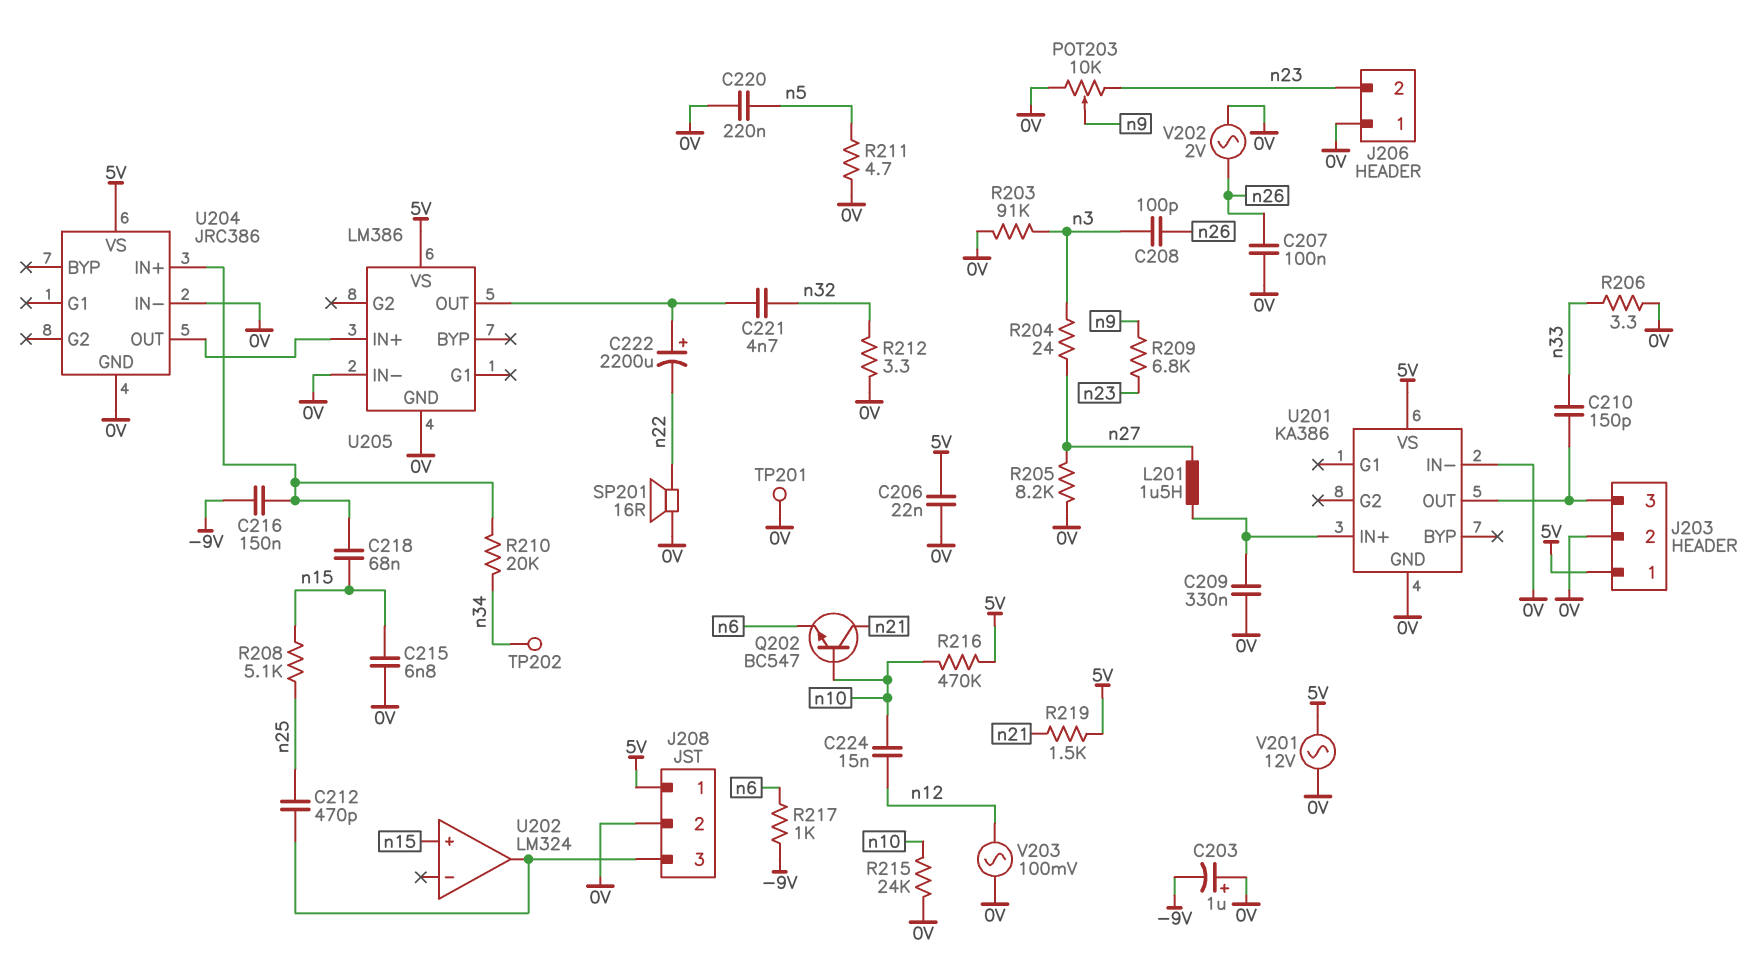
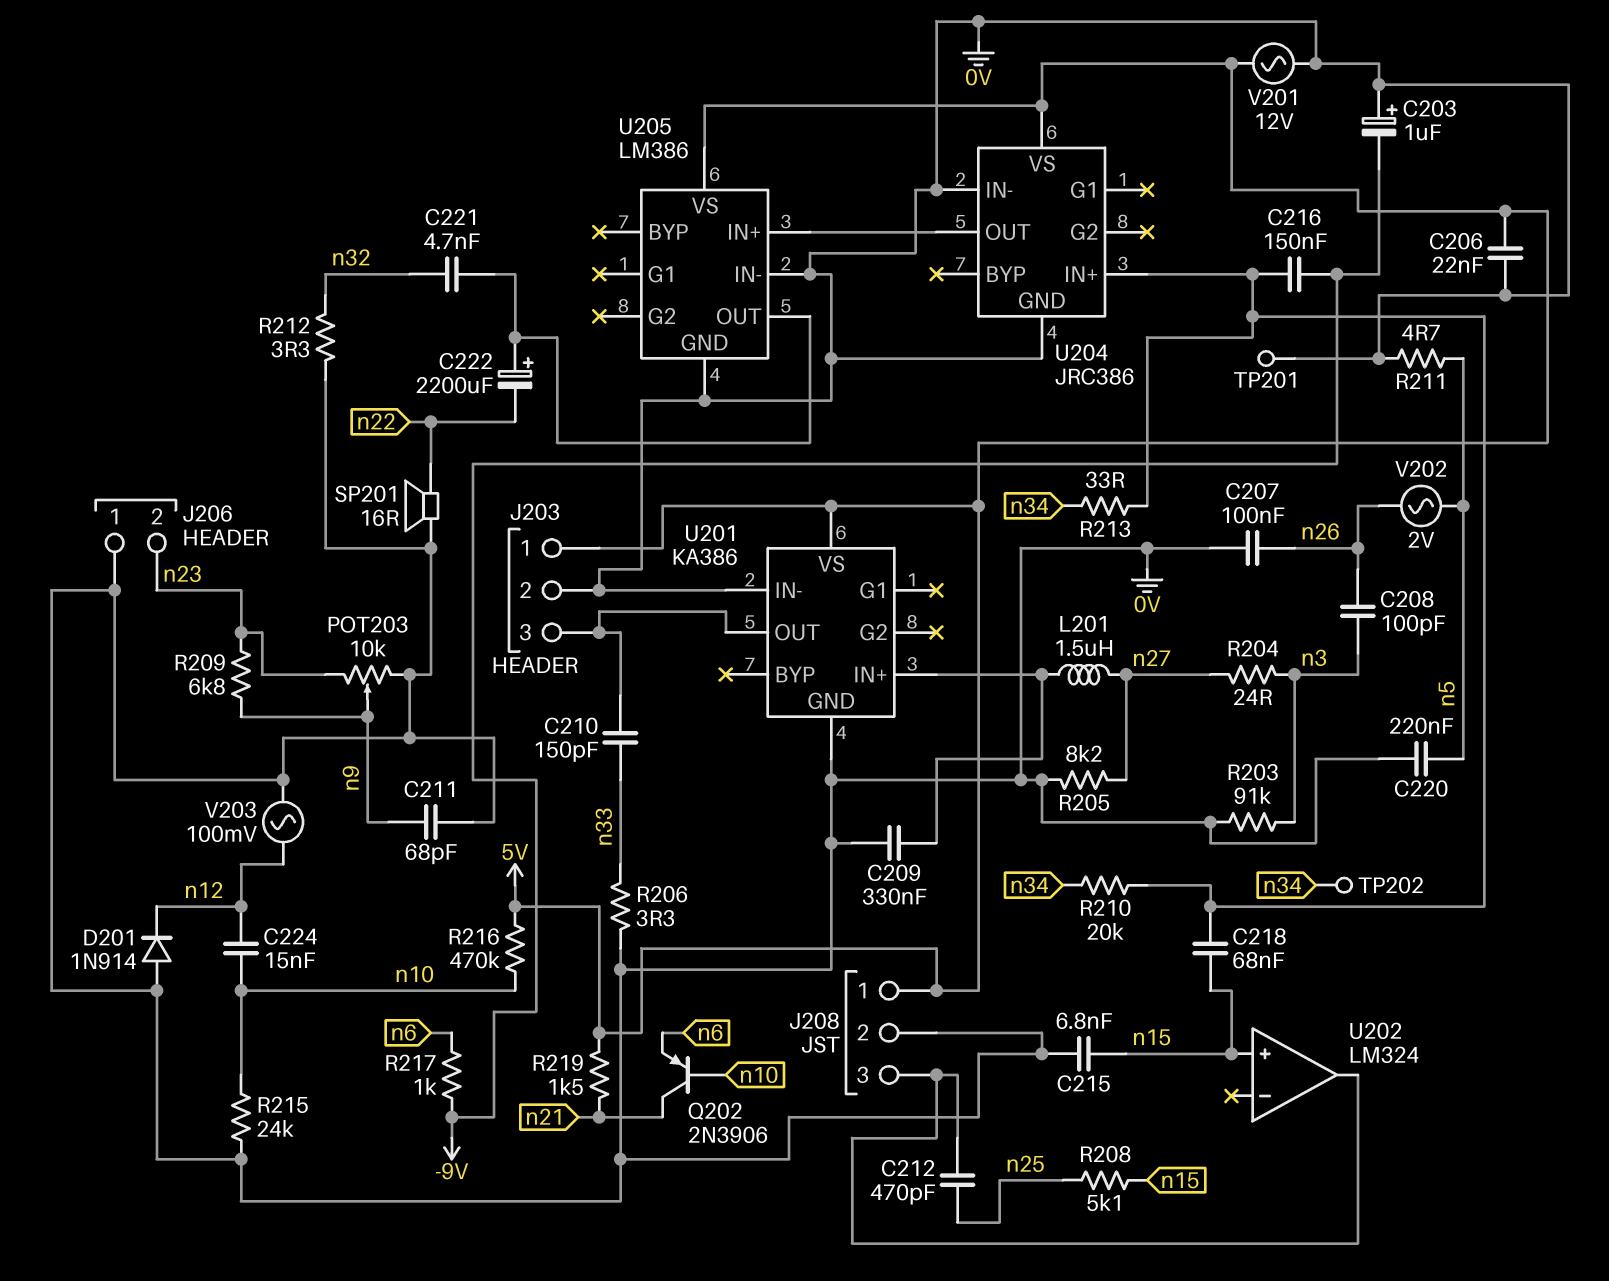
C211: none -> 68pF (0V, n9)
D201: none -> diode 1N914 (A 0V, K n12)
Q202: NPN BC547 (B n10, C n21, E n6) -> PNP 2N3906 (B n10, C n21, E n6)
R213: none -> 33 (U204/IN+, n34)
V202: AC 2V (0V, n26) -> AC 2V (n5, n26)

